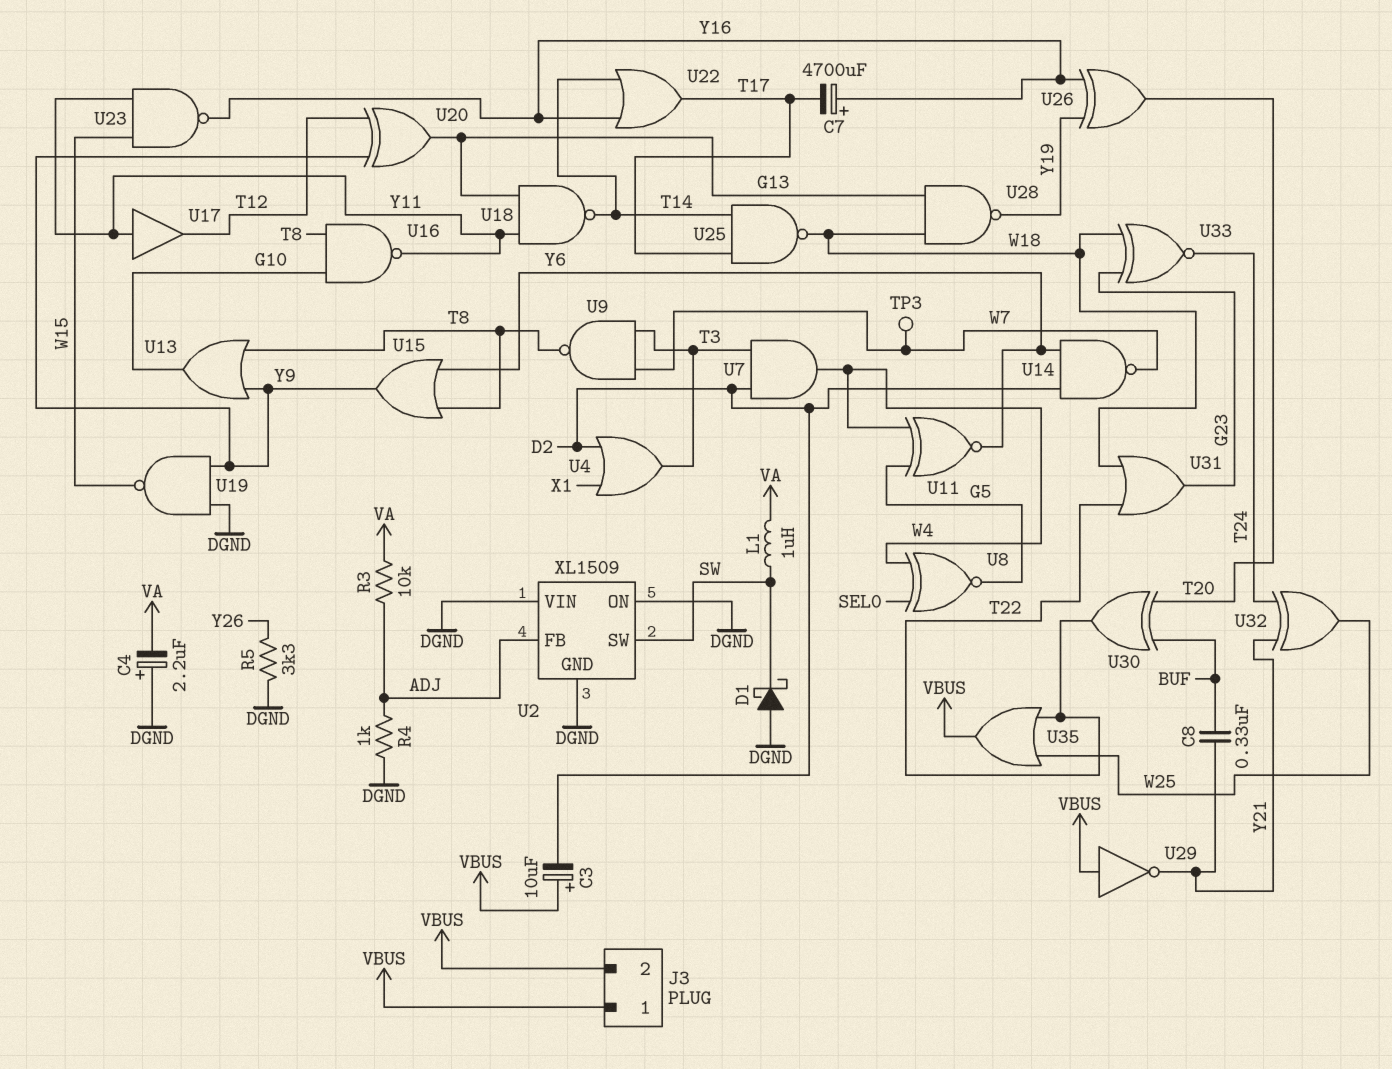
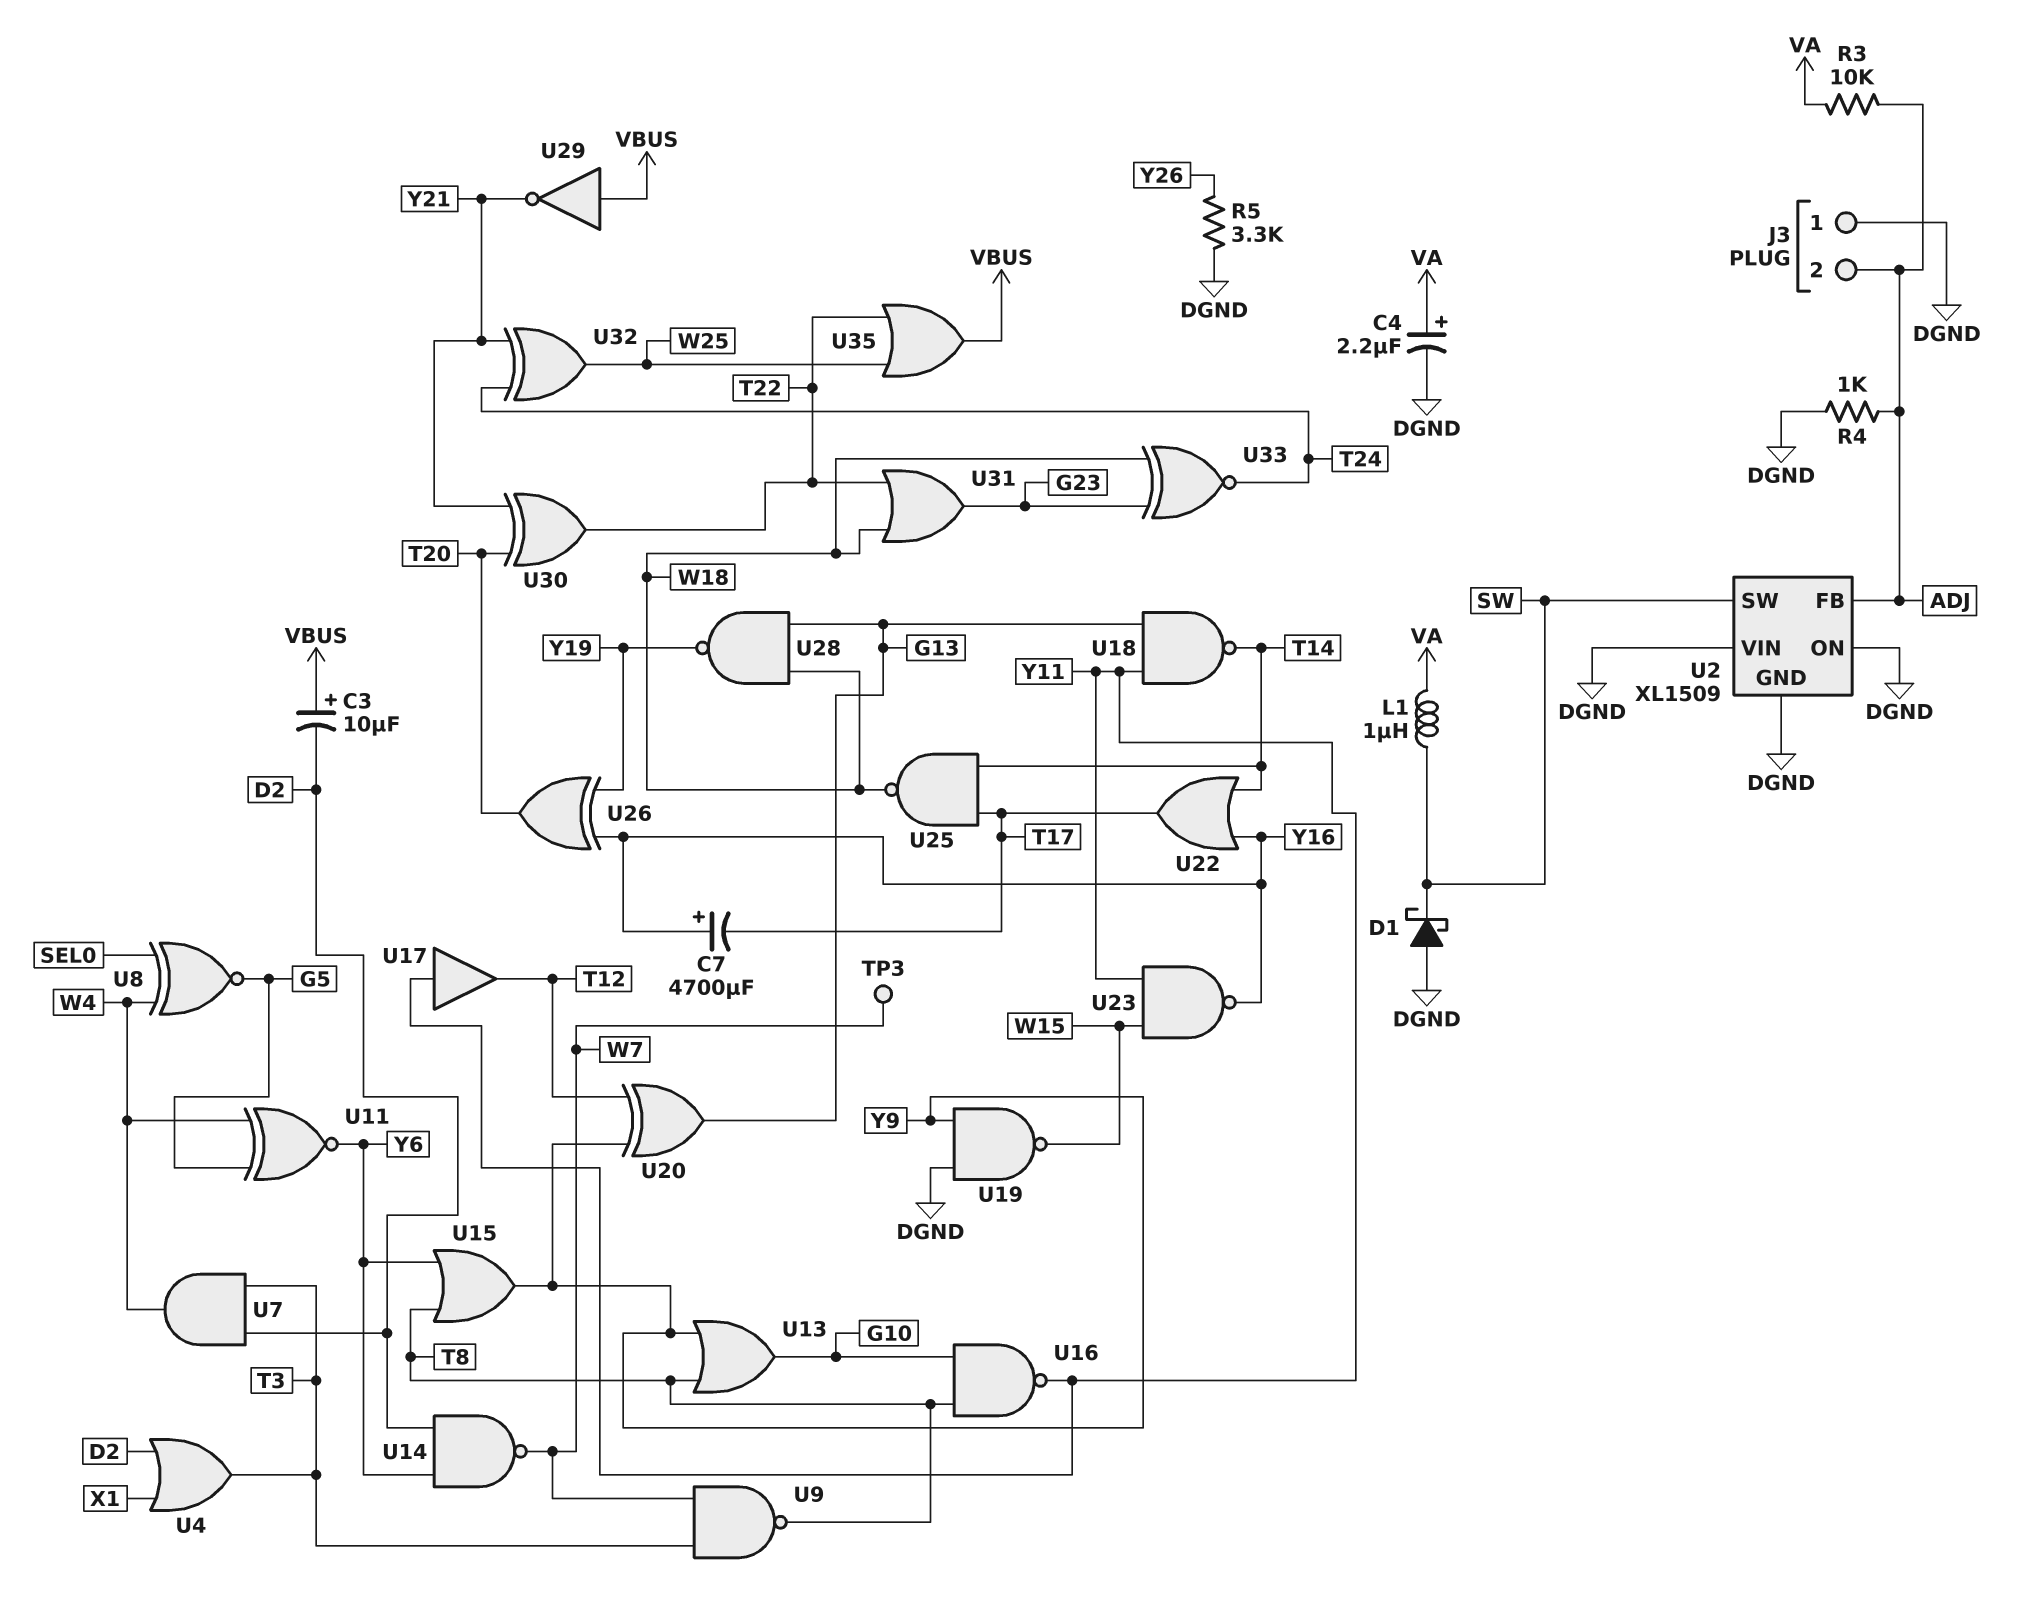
C4: 2.2uF (plus DGND, minus VA) -> 2.2uF (plus VA, minus DGND)
C8: 330nF (BUF, Y21) -> none
J3 pin 1: VBUS -> DGND
J3 pin 2: VBUS -> ADJ
U30: XOR (in BUF, in T20, out T22) -> XOR (in T20, in Y21, out T22)

